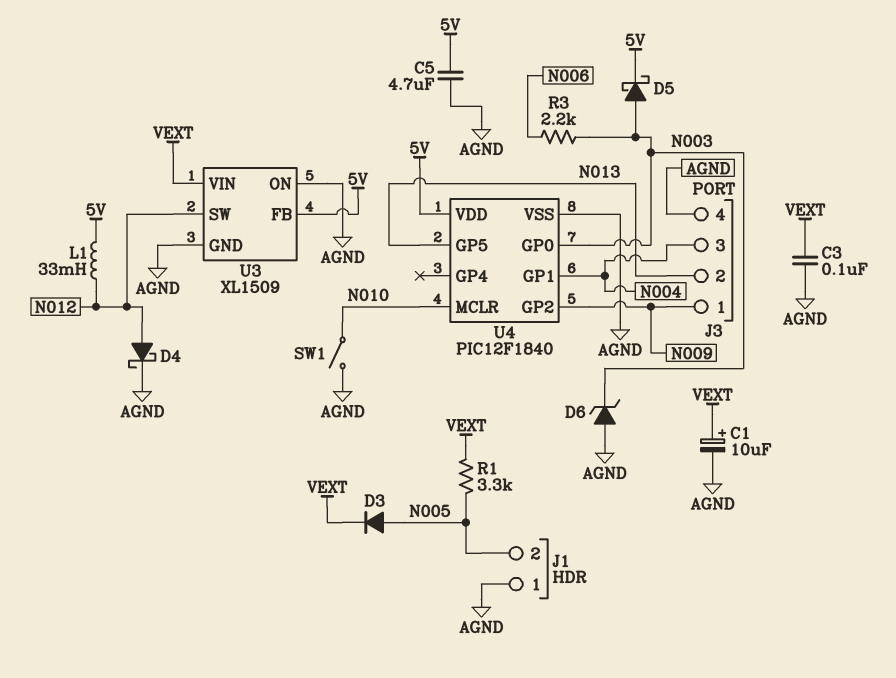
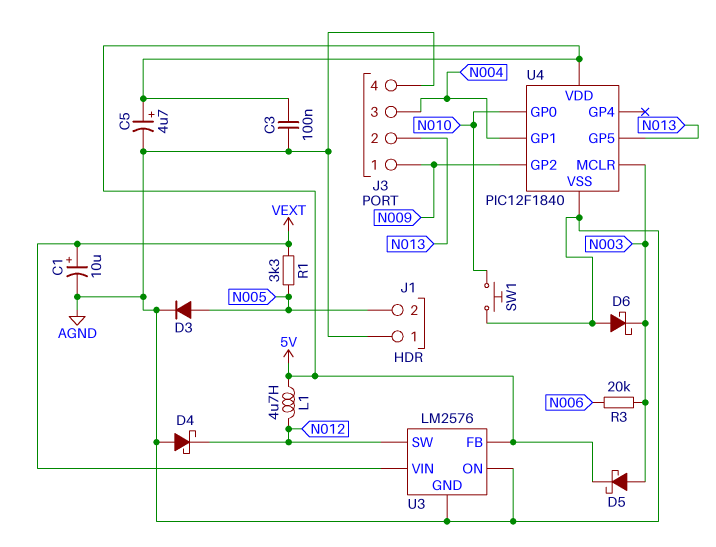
C3: 100nF (AGND, VEXT) -> 100nF (5V, AGND)
C5: 4.7uF (5V, AGND) -> 4.7uF (plus 5V, minus AGND)
D3: diode (A N005, K VEXT) -> diode (A N005, K AGND)
D4: schottky (A N012, K AGND) -> schottky (A AGND, K N012)
D6: zener (A AGND, K N003) -> schottky (A AGND, K N003)
L1: 33mH (5V, N012) -> 4.7uH (5V, N012)
R3: 2.2k (N003, N006) -> 20k (N003, N006)
SW1: switch (AGND, N010) -> button (AGND, N010)
U3: XL1509 -> LM2576
U4 pin GP0: N003 -> N010
U4 pin MCLR: N010 -> N003

